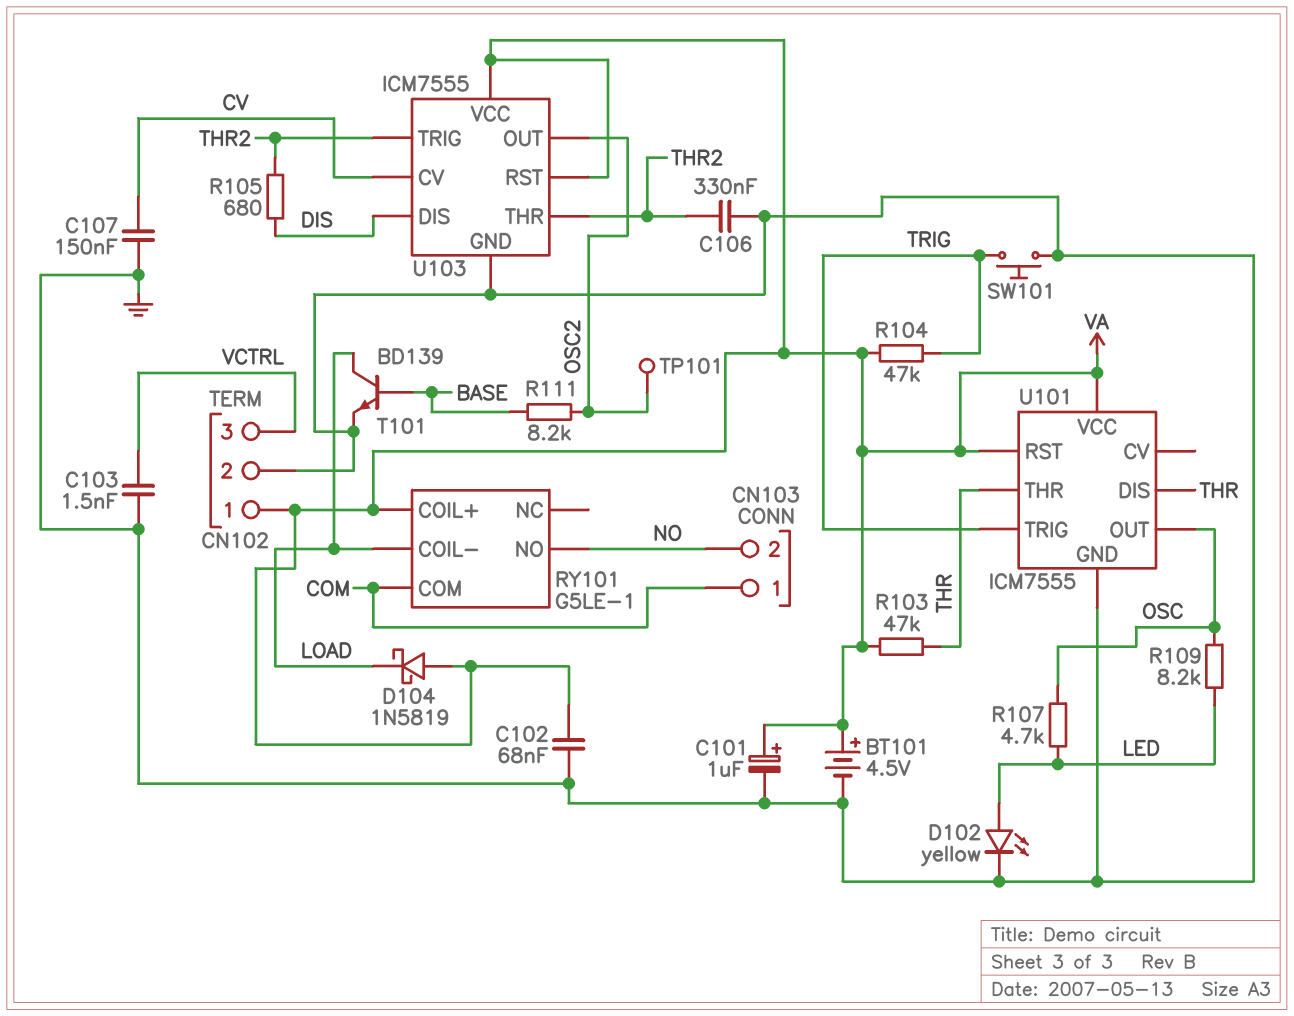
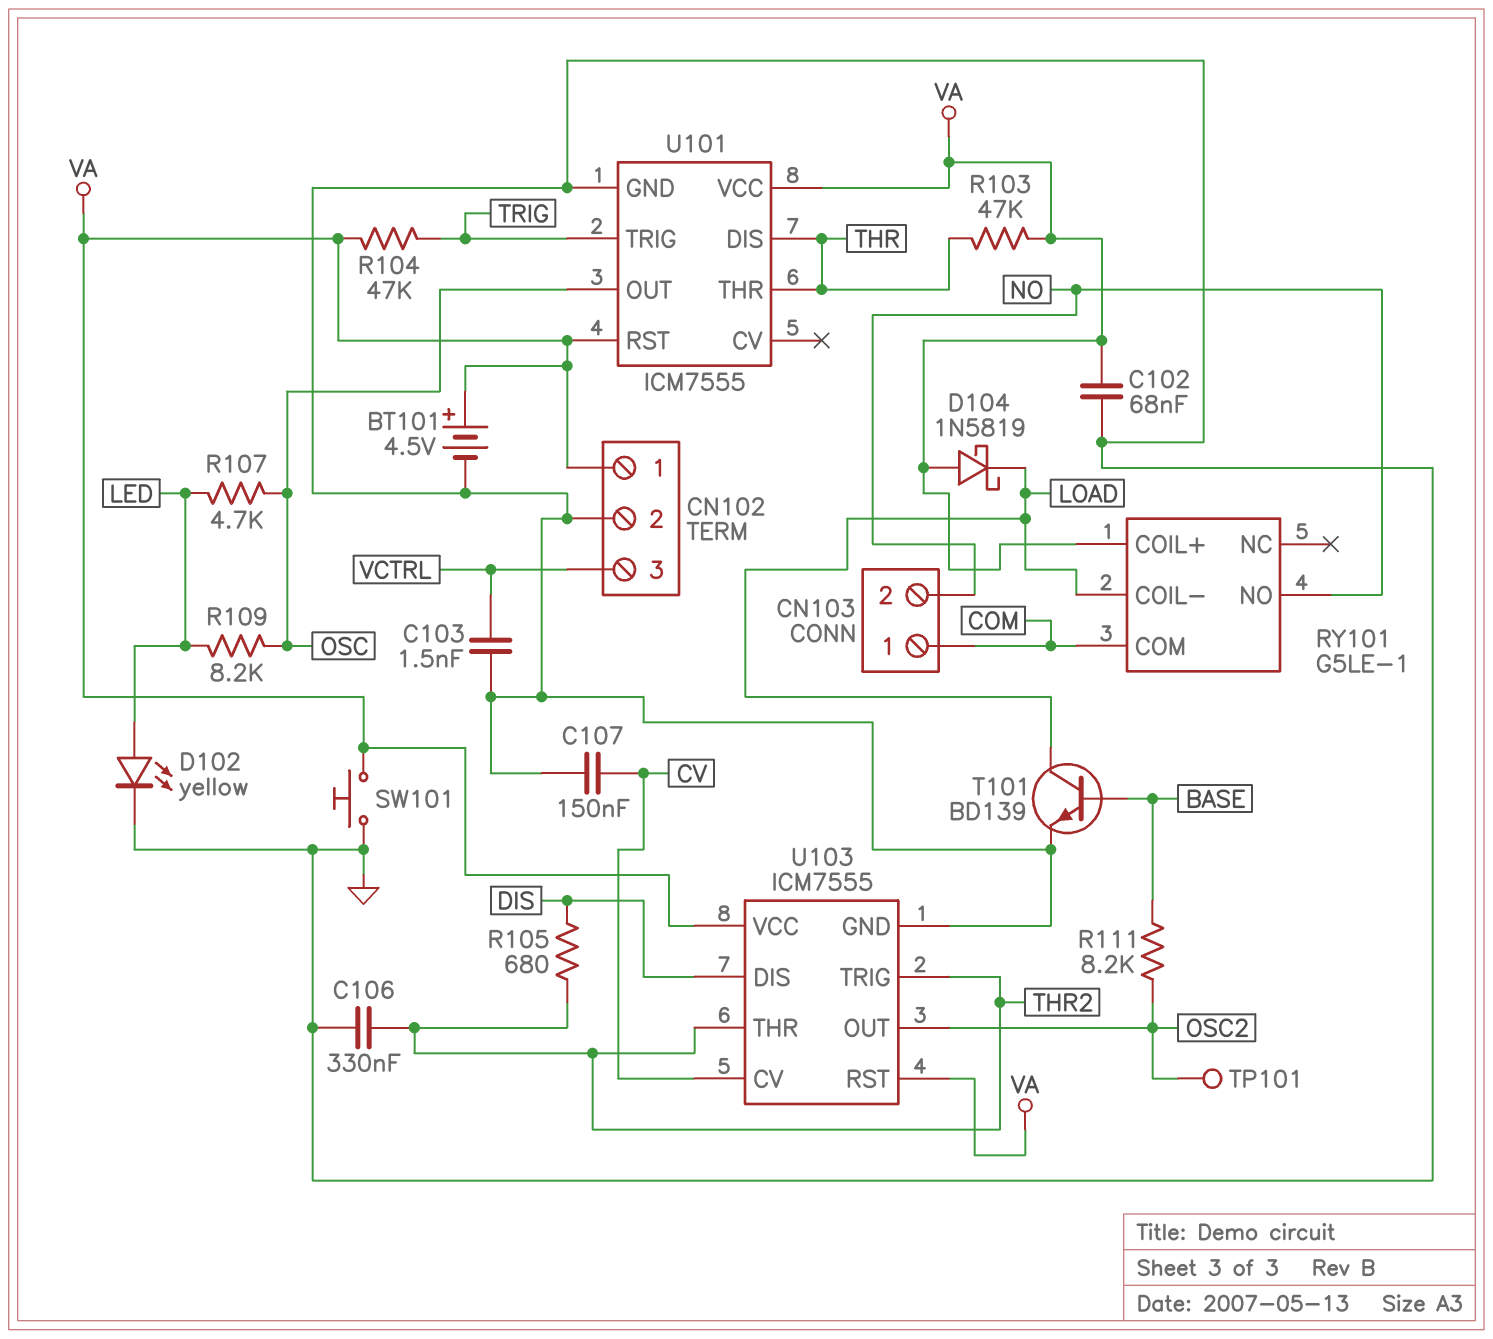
C101: 1uF (plus VA, minus GND) -> none
SW101: button (GND, TRIG) -> button (GND, VA)

